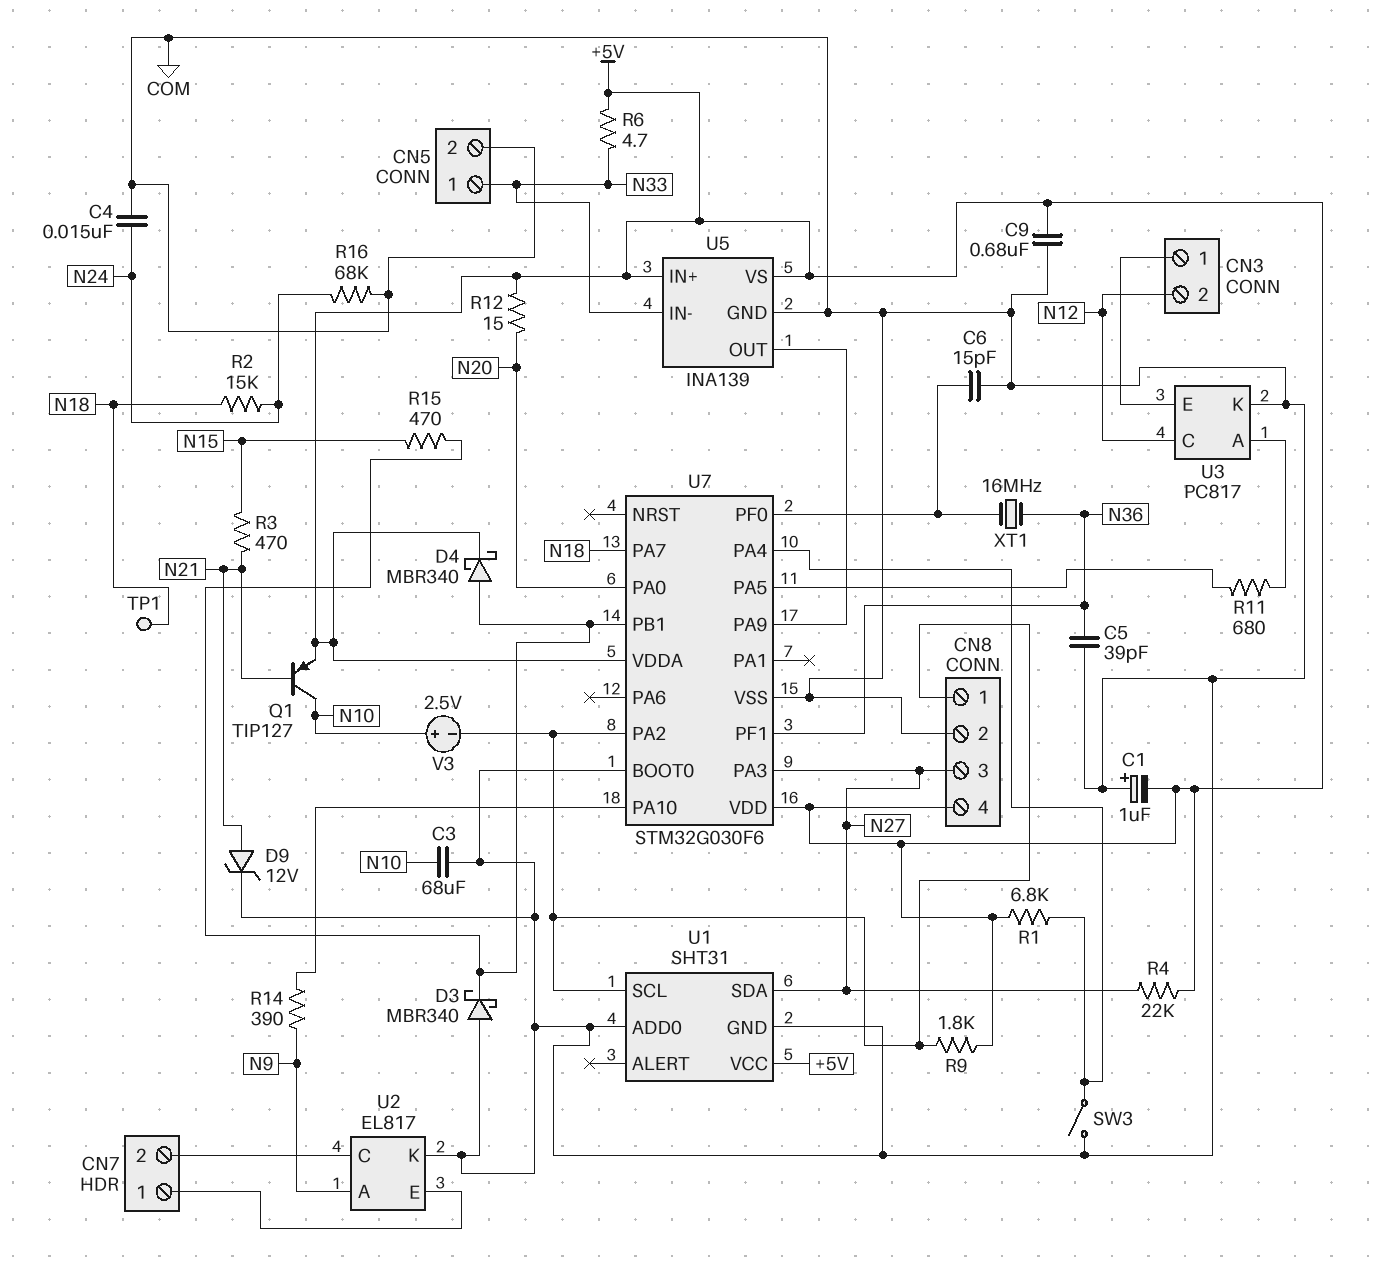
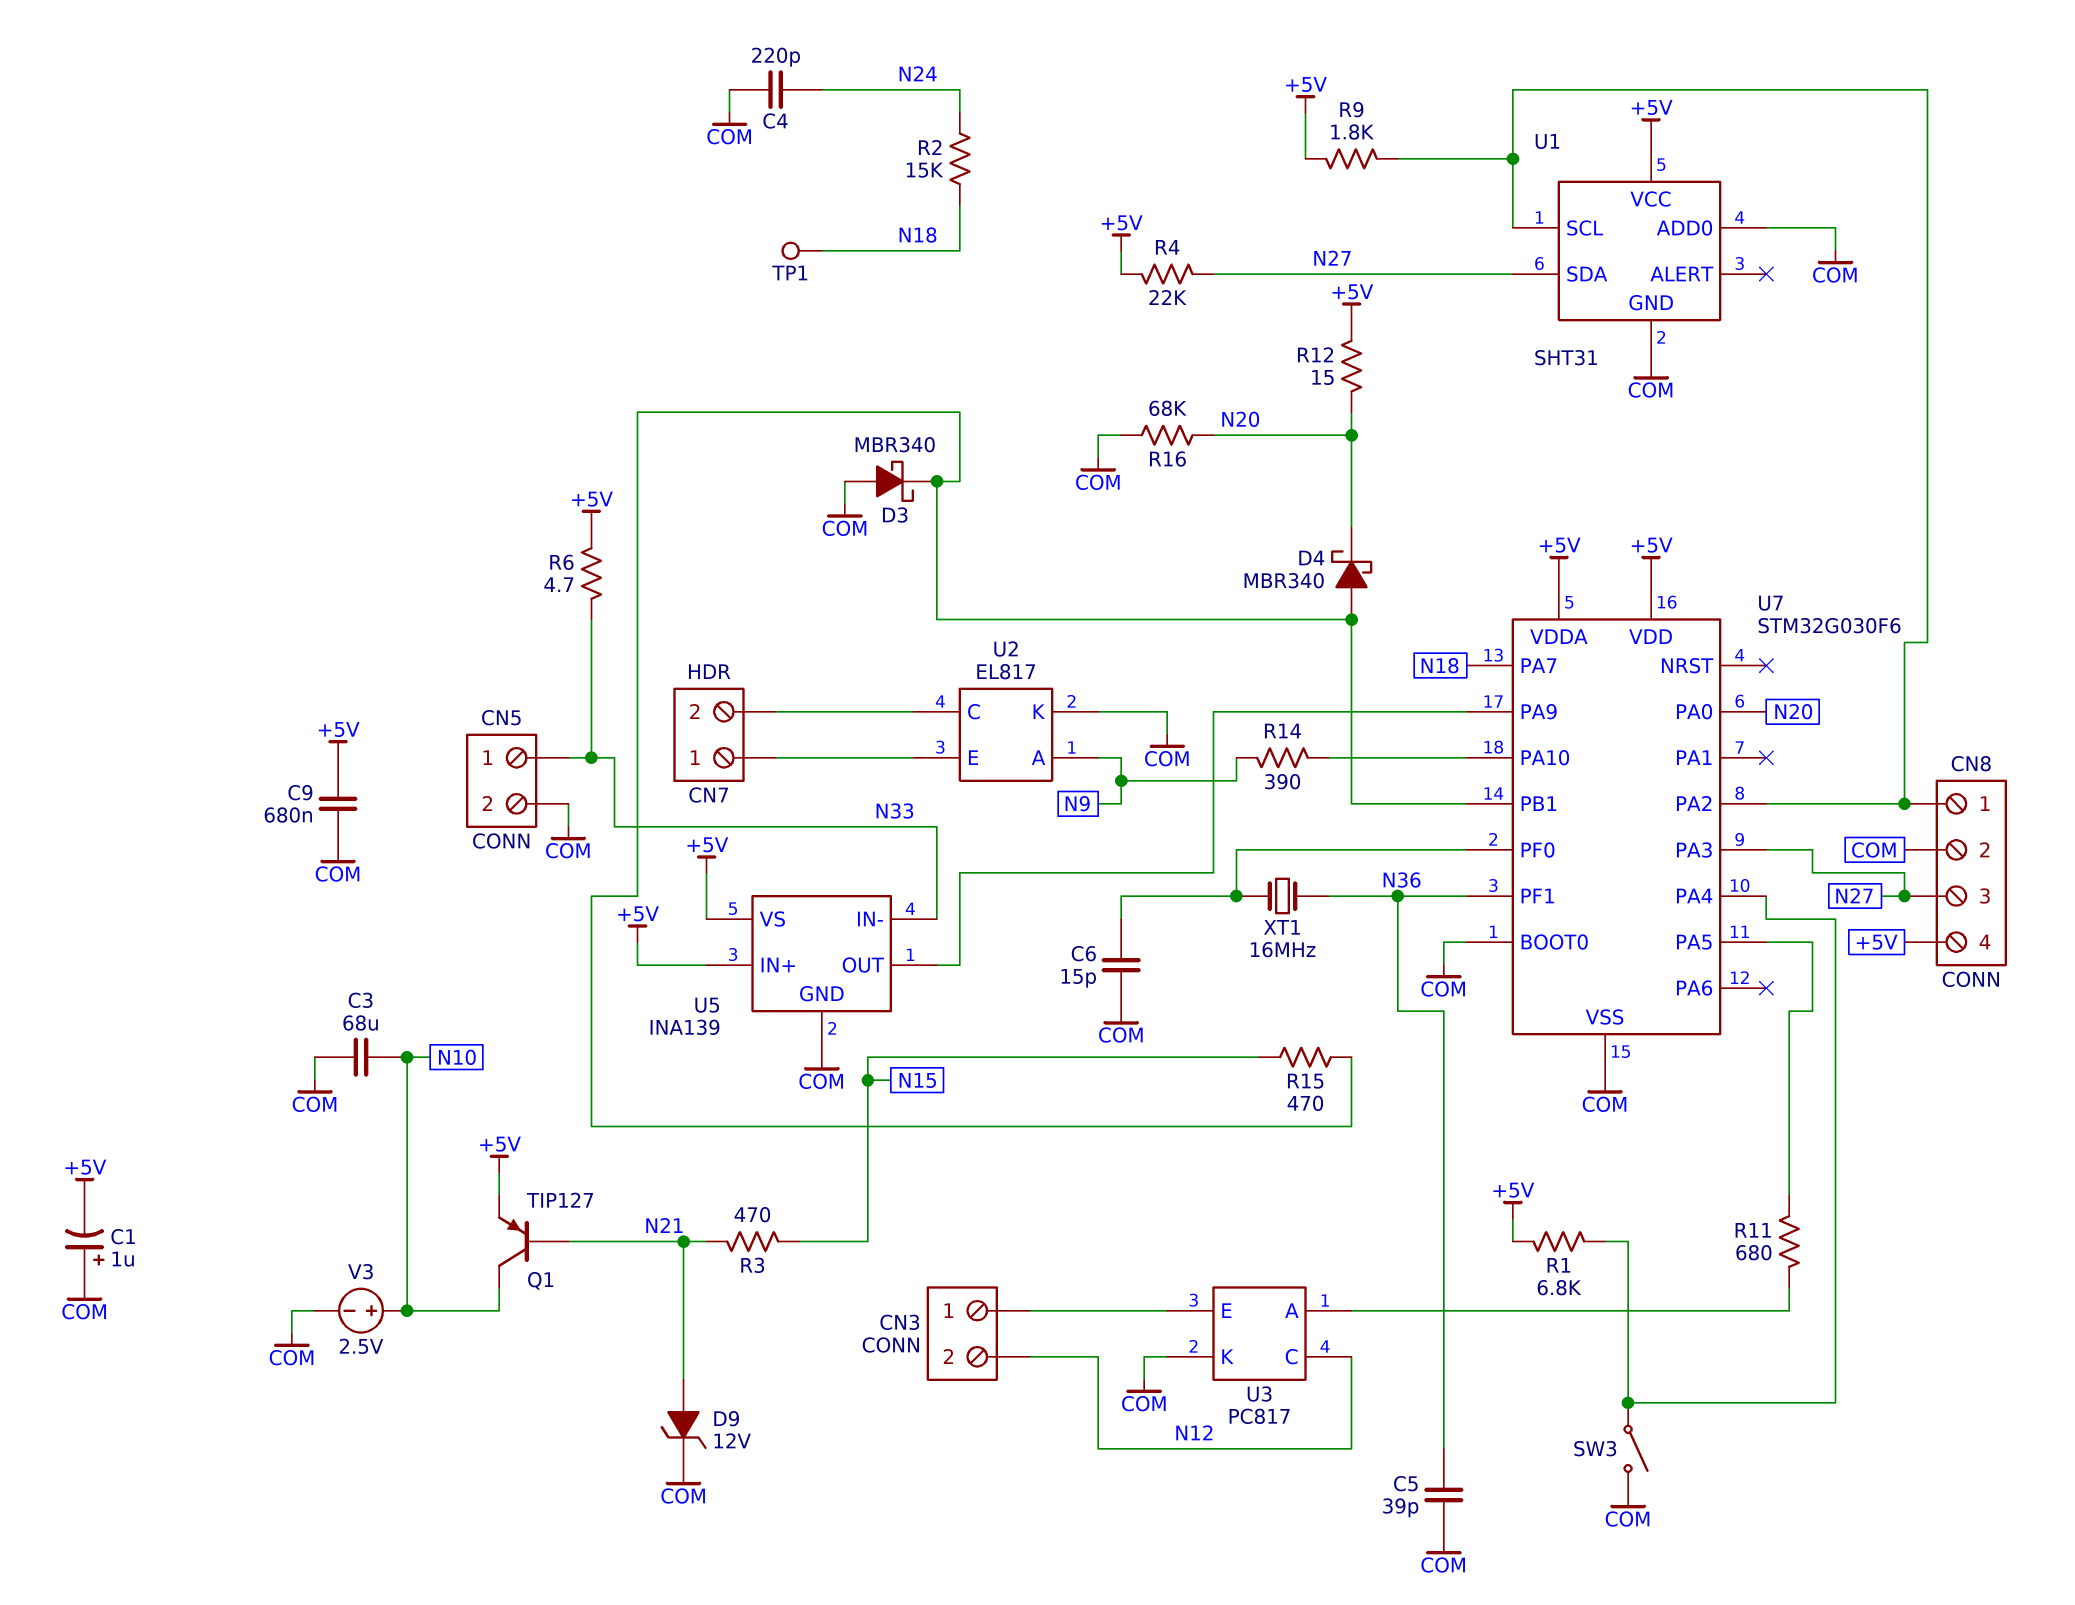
C4: 15nF (COM, N24) -> 220pF (COM, N24)
D4: schottky MBR340 (A U7/PB1, K +5V) -> schottky MBR340 (A U7/PB1, K N20)
R16: 68k (COM, N24) -> 68k (COM, N20)
V3: 2.5V (plus N10, minus CN8/1) -> 2.5V (plus N10, minus COM)

